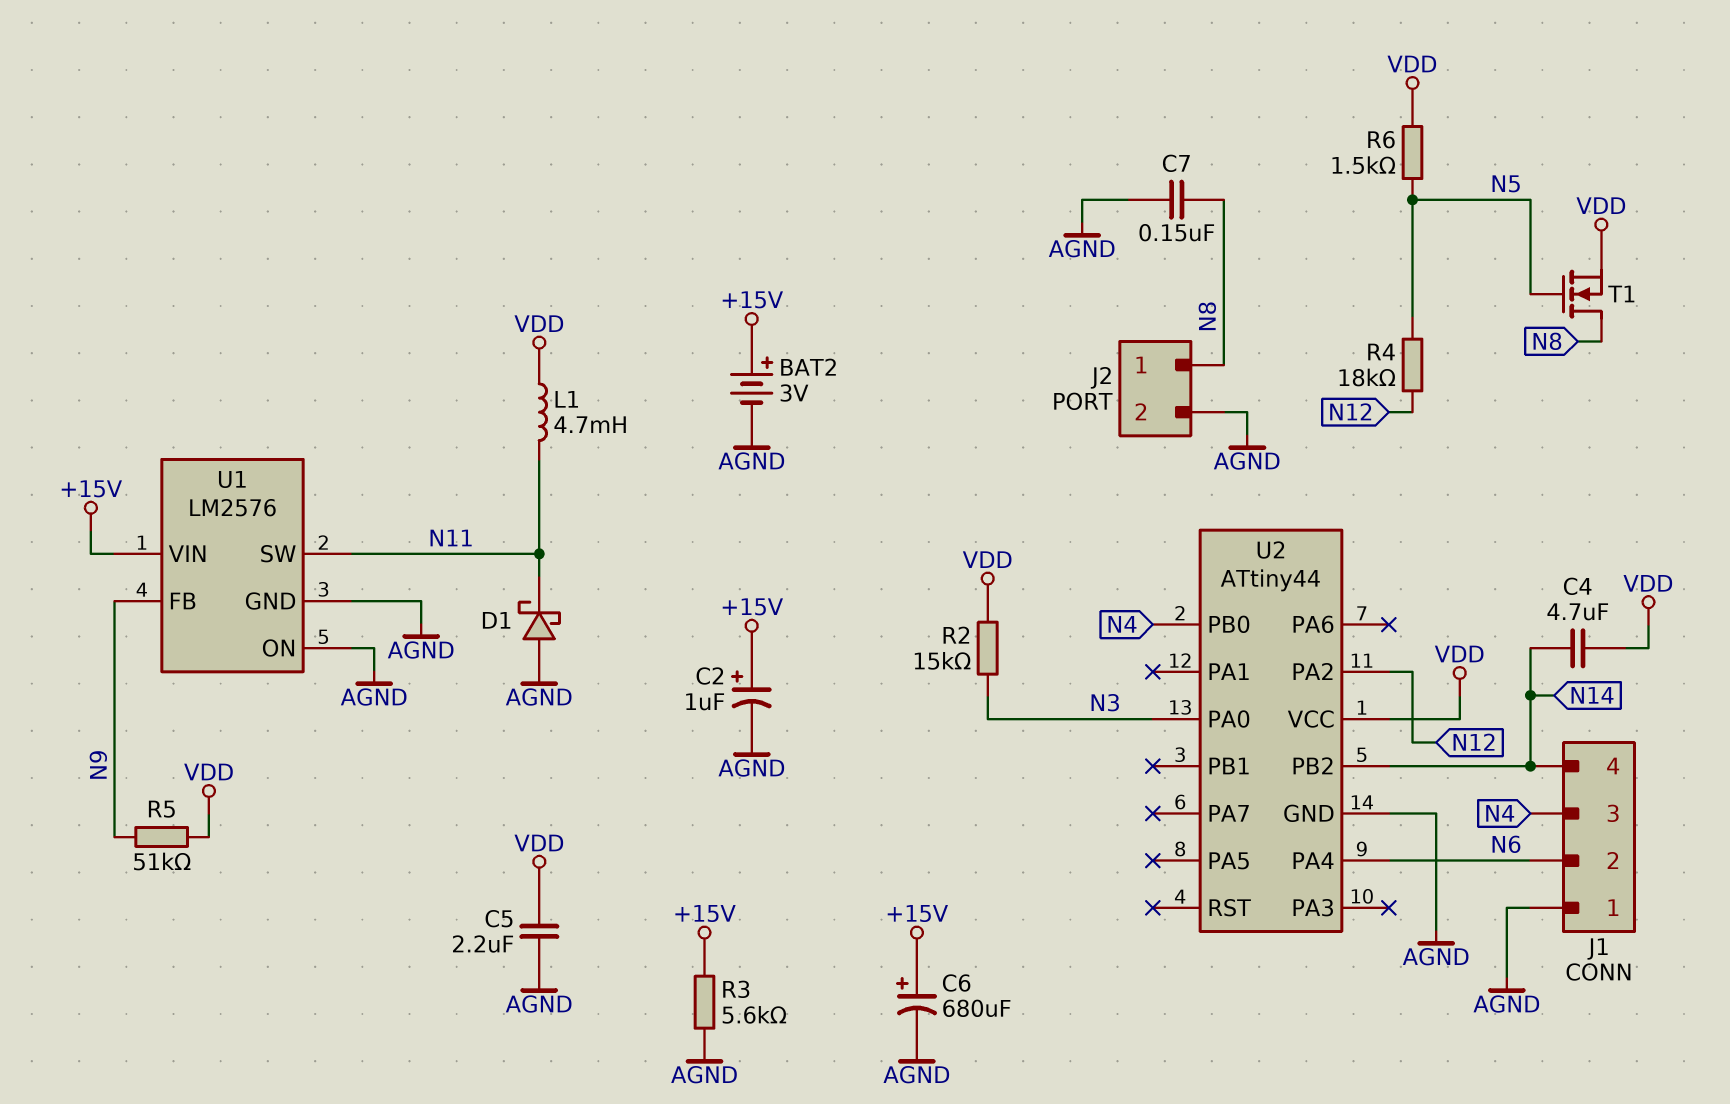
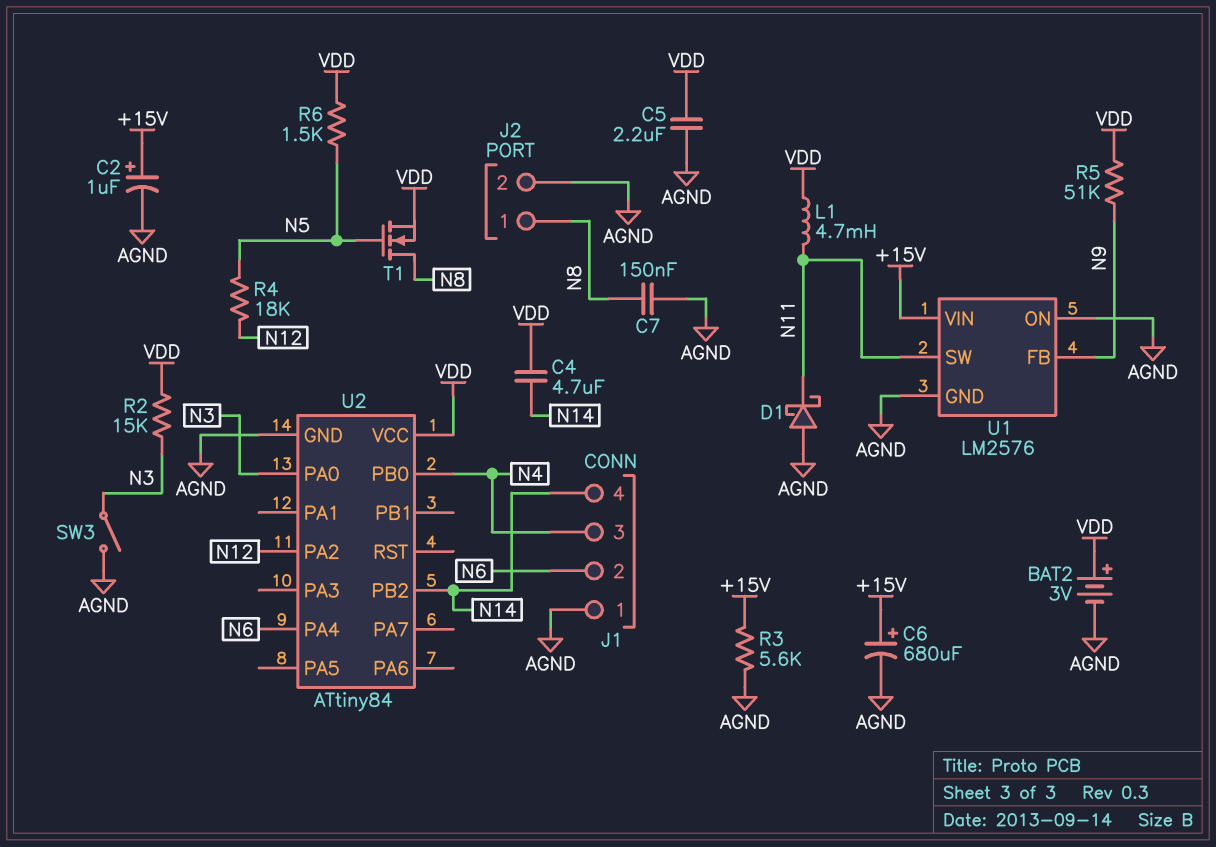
BAT2: 3V (plus +15V, minus AGND) -> 3V (plus VDD, minus AGND)
SW3: none -> switch (AGND, N3)
U2: ATtiny44 -> ATtiny84

